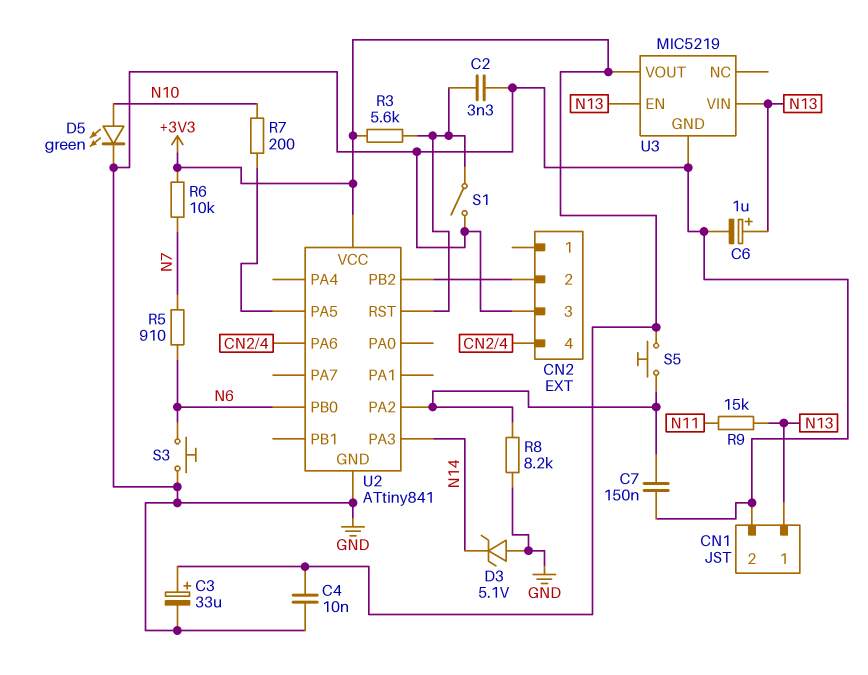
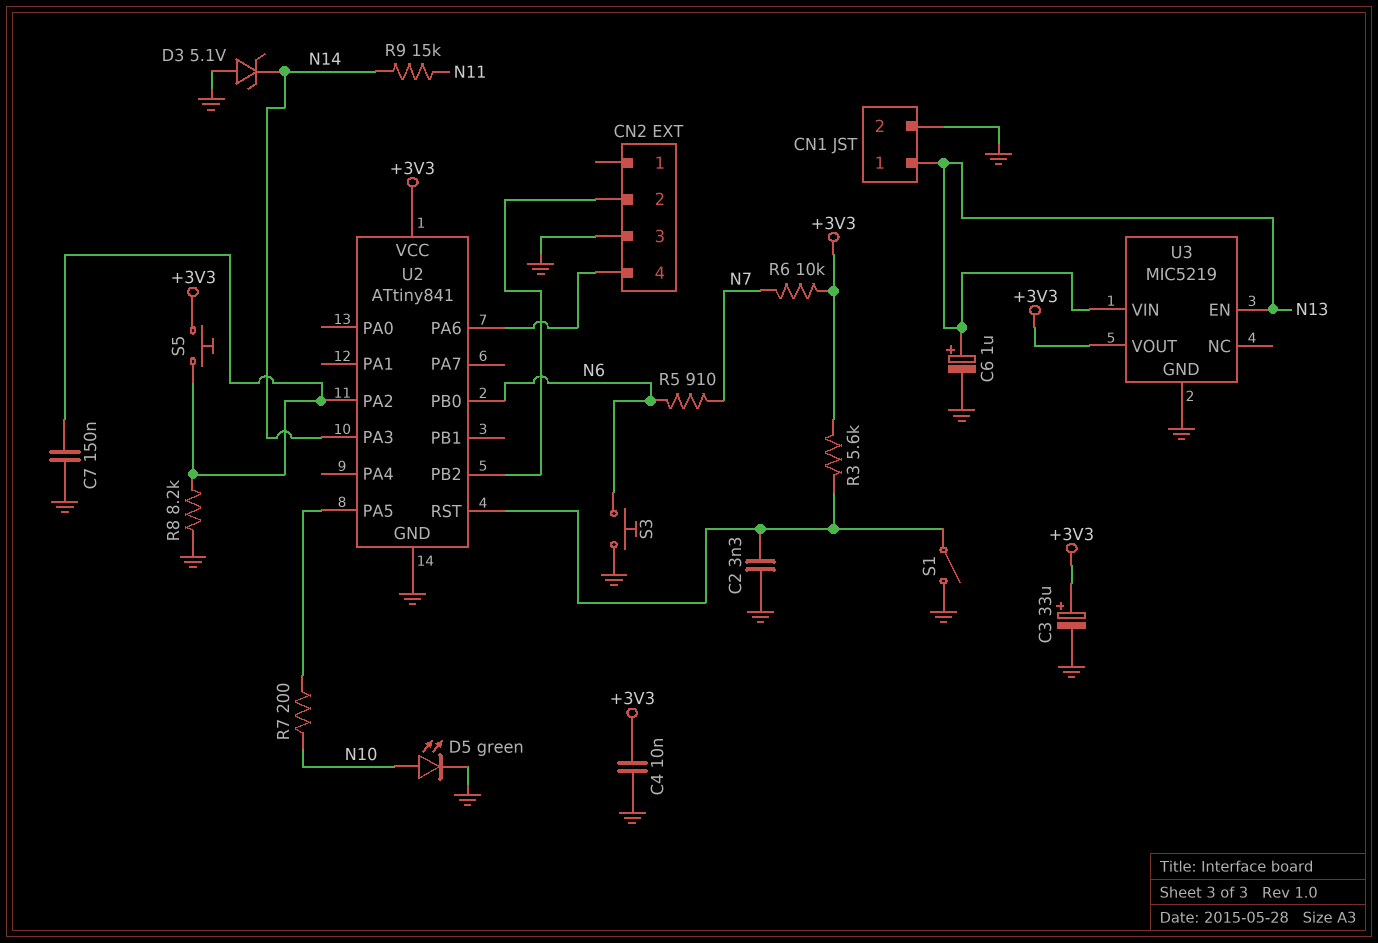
R9: 15k (N11, N13) -> 15k (N11, N14)

